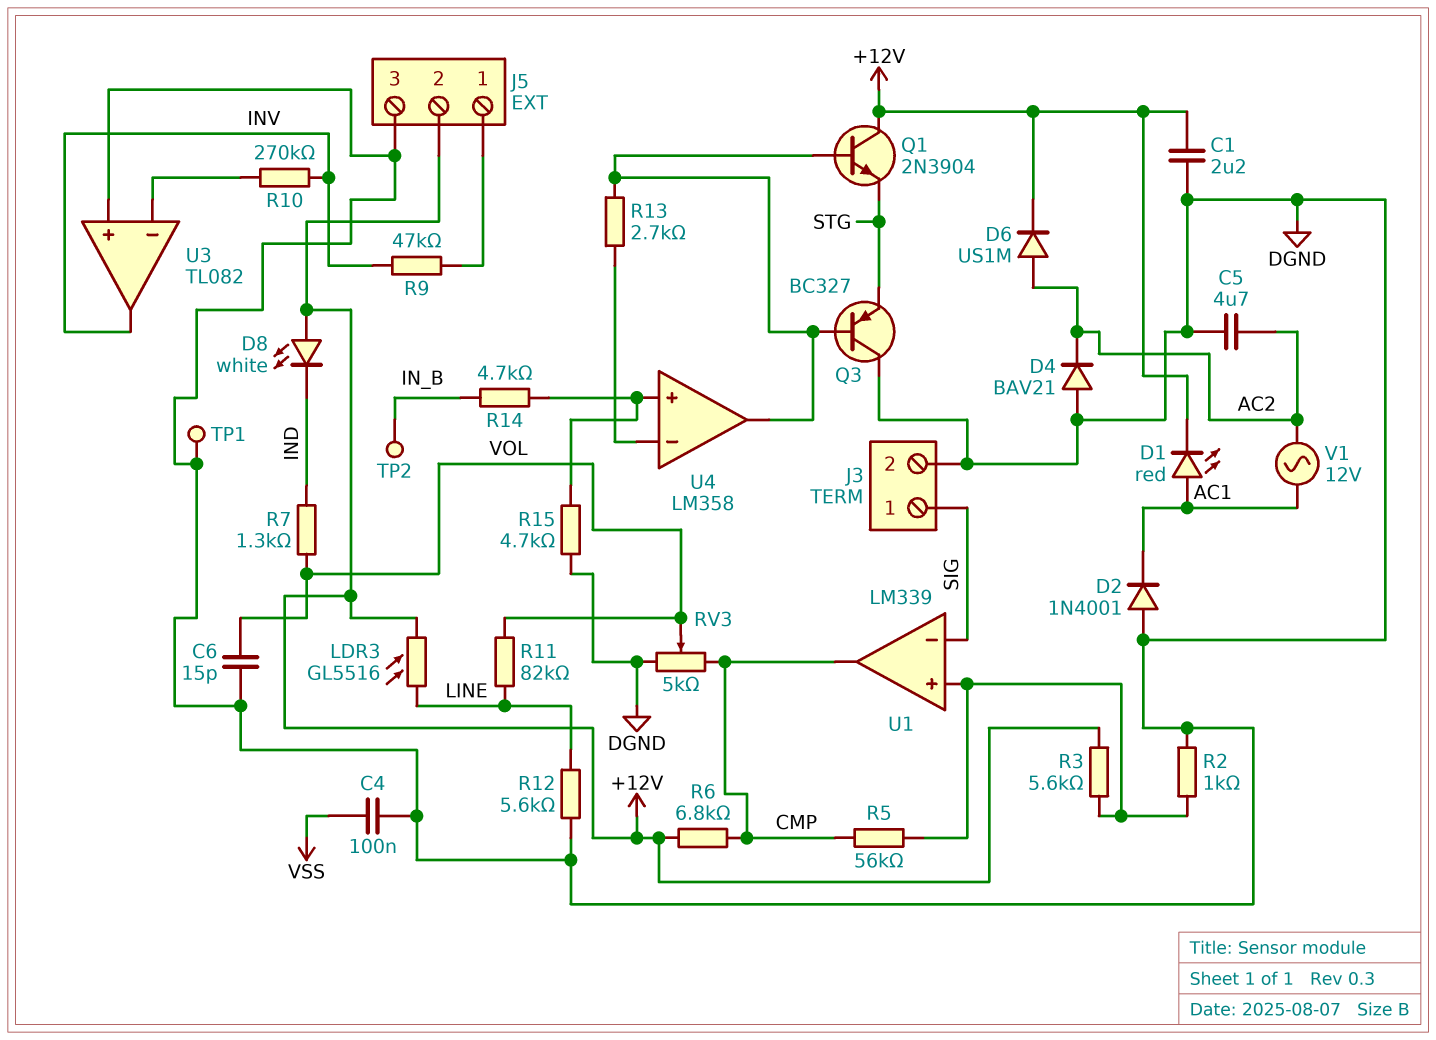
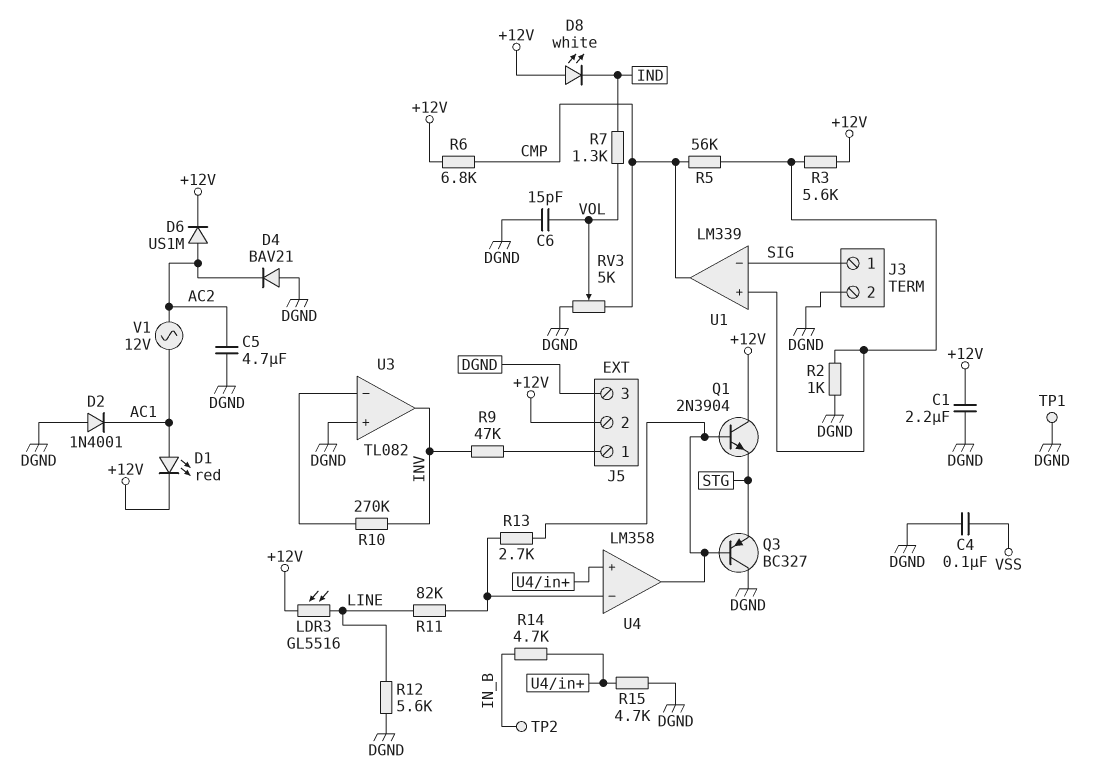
R11: 82k (LINE, VOL) -> 82k (LINE, U4/in-)

